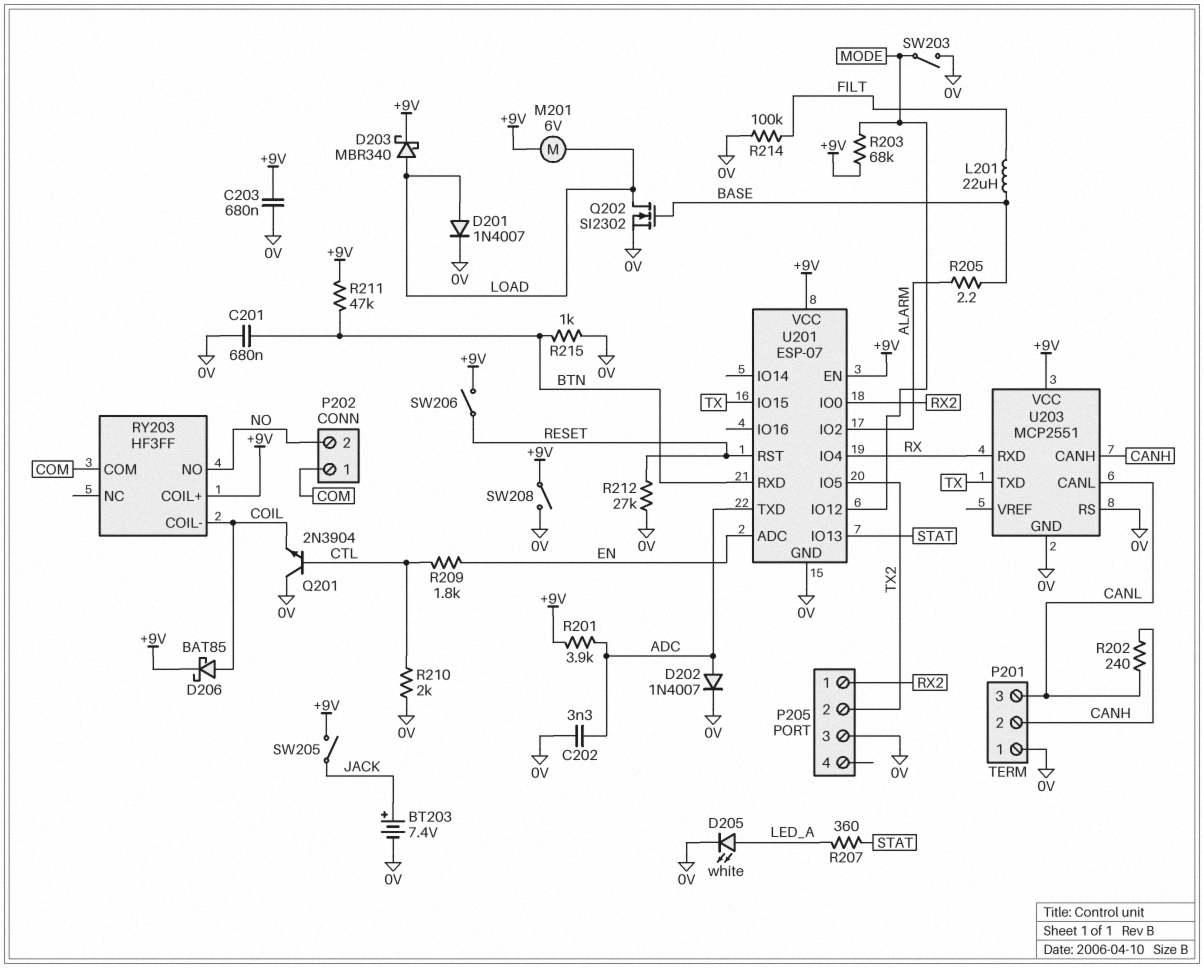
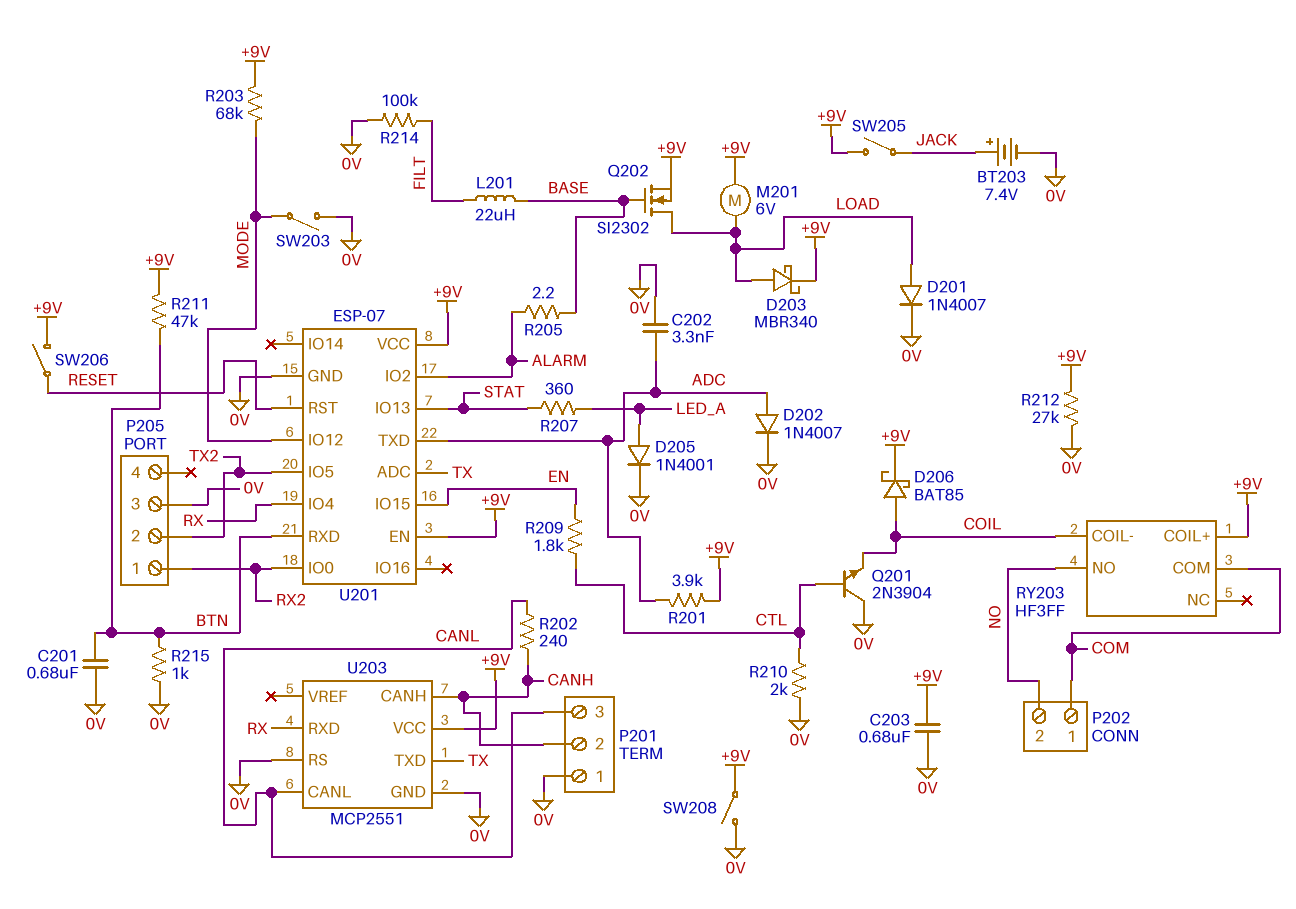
D205: LED white (A LED_A, K 0V) -> diode 1N4001 (A LED_A, K 0V)
Q202: NMOS SI2302 (G BASE, D LOAD, S 0V) -> NMOS SI2302 (G BASE, D LOAD, S +9V)
R212: 27k (0V, RESET) -> 27k (+9V, 0V)
U201 pin ADC: EN -> TX
U201 pin IO15: TX -> EN

